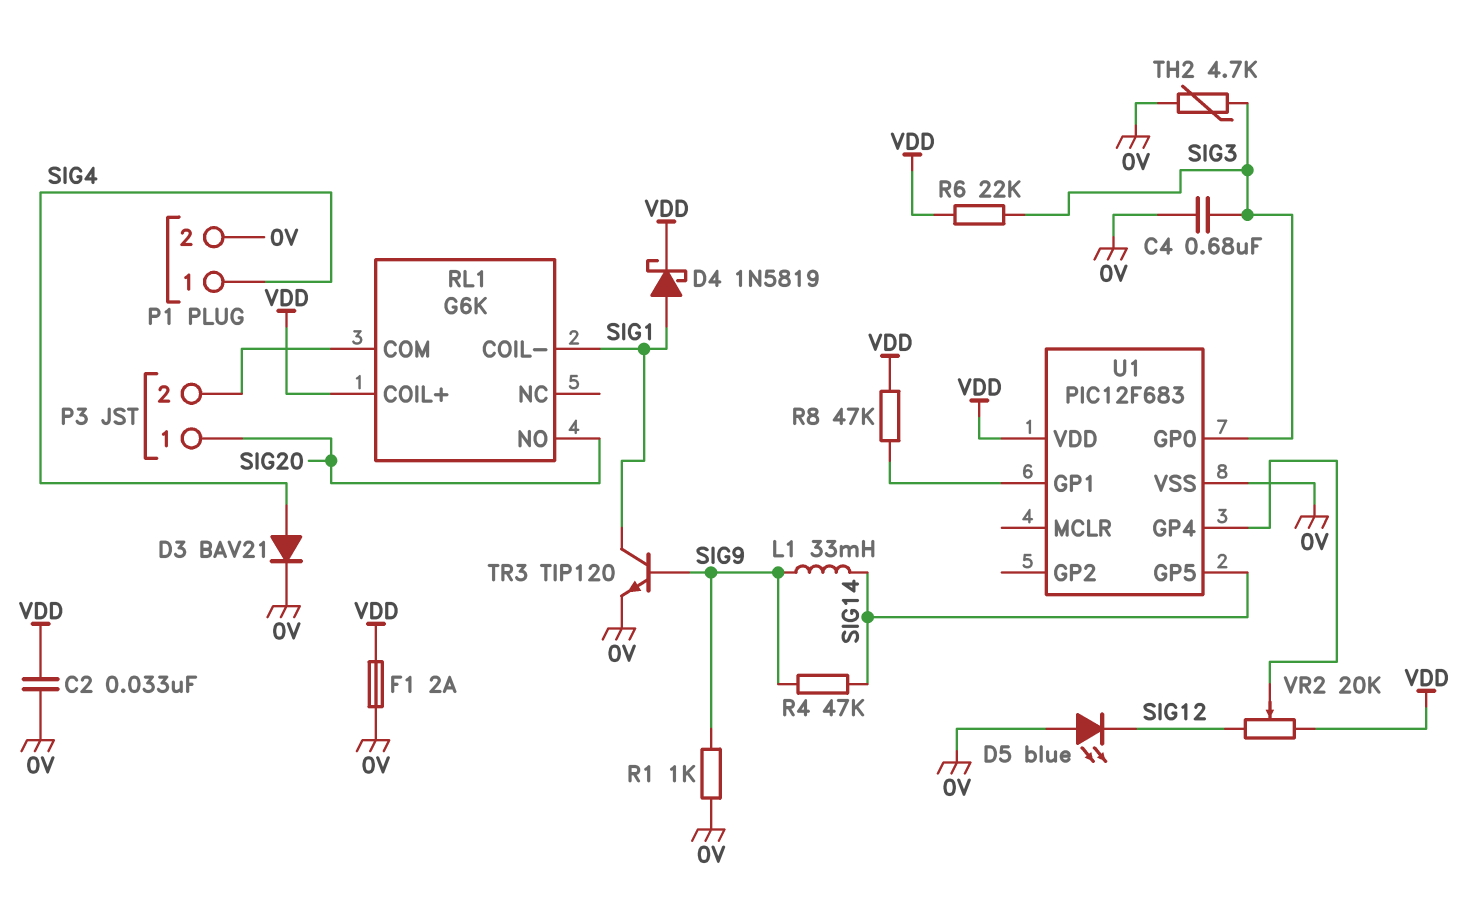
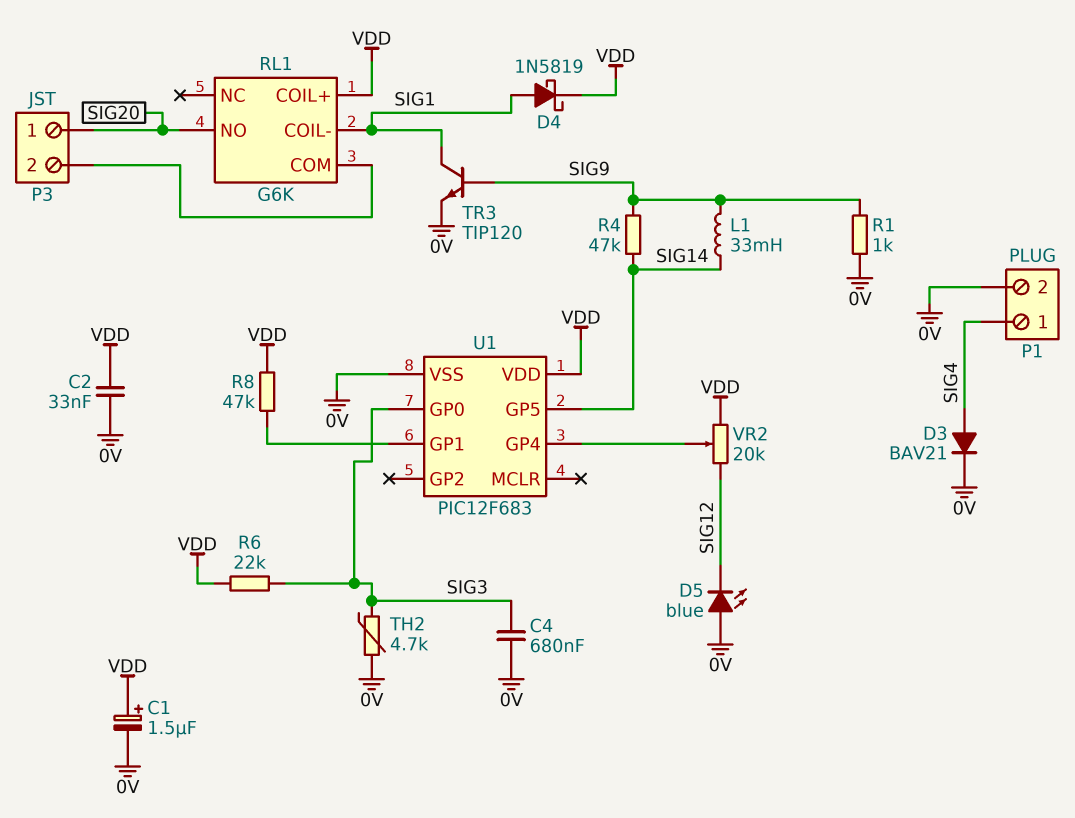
C1: none -> 1.5uF (plus VDD, minus 0V)
F1: 2A (0V, VDD) -> none

